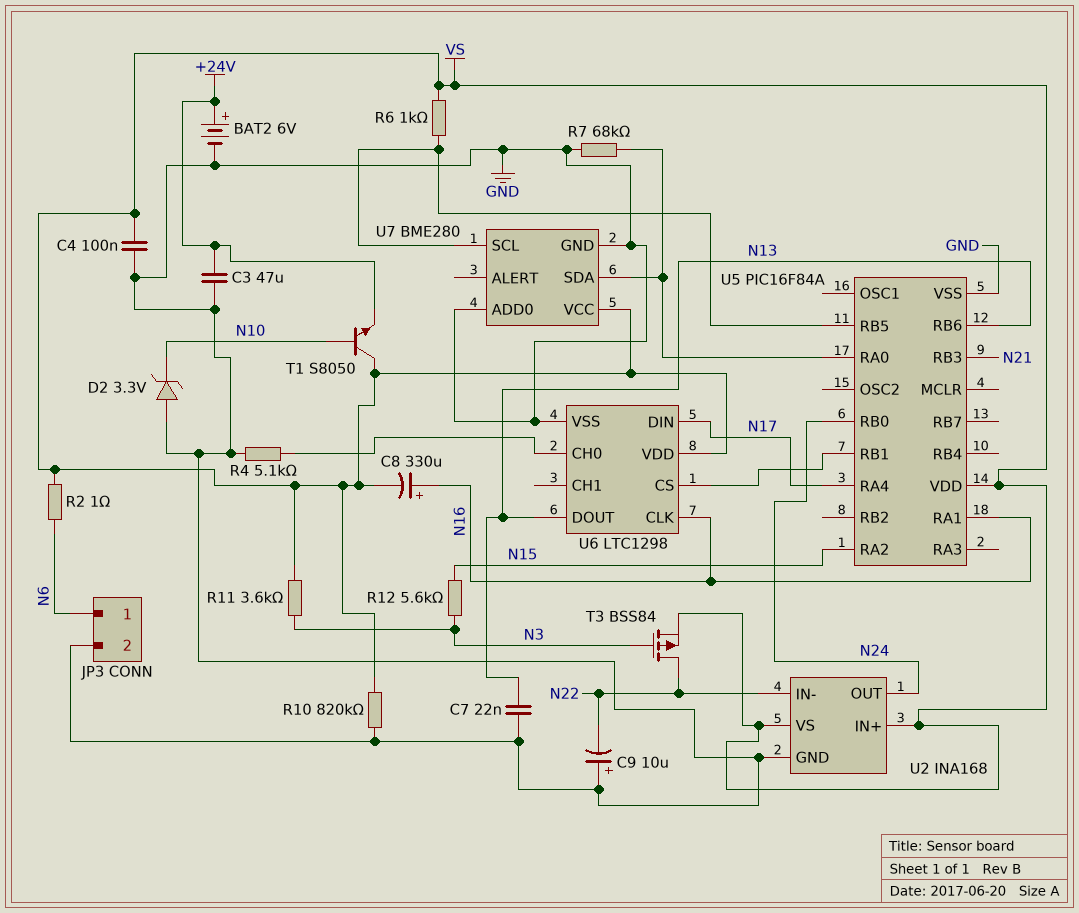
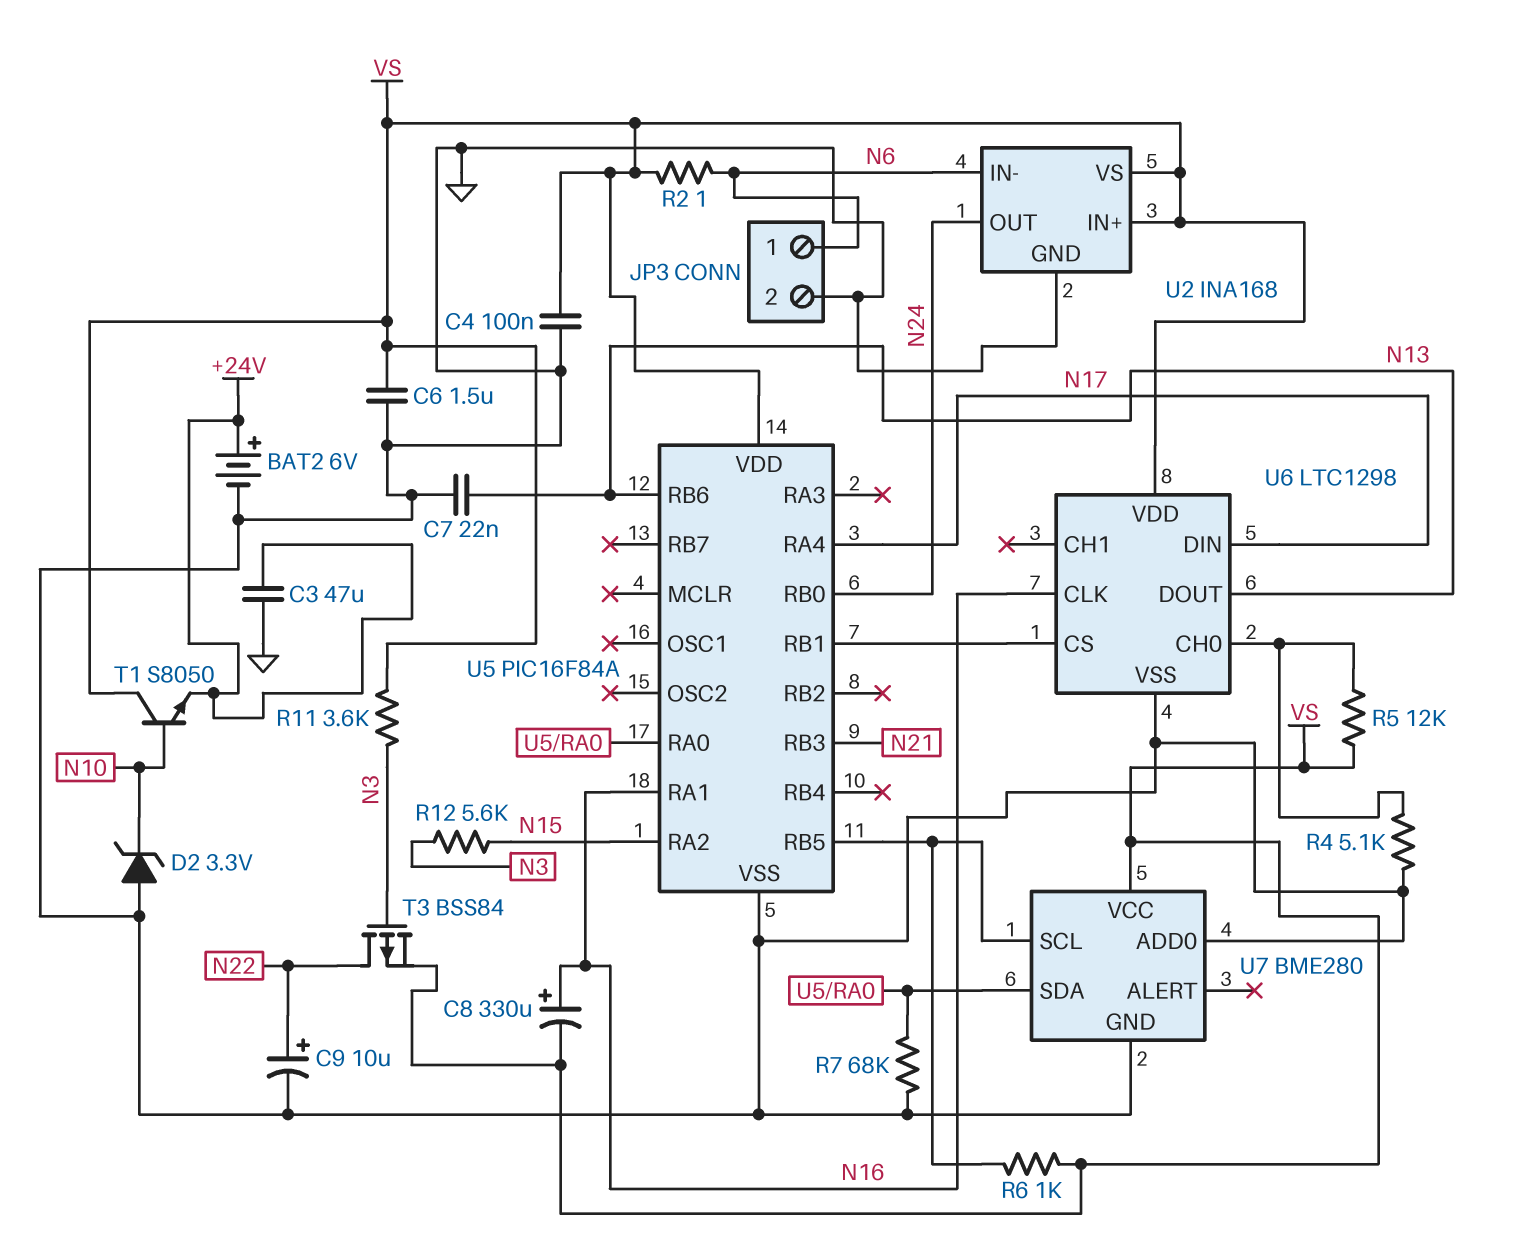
C6: none -> 1.5uF (GND, VS)
C9: 10uF (plus GND, minus N22) -> 10uF (plus N22, minus GND)
R5: none -> 12k (U6/CH0, VS)
R10: 820k (GND, VS) -> none
U2 pin IN-: N22 -> N6

